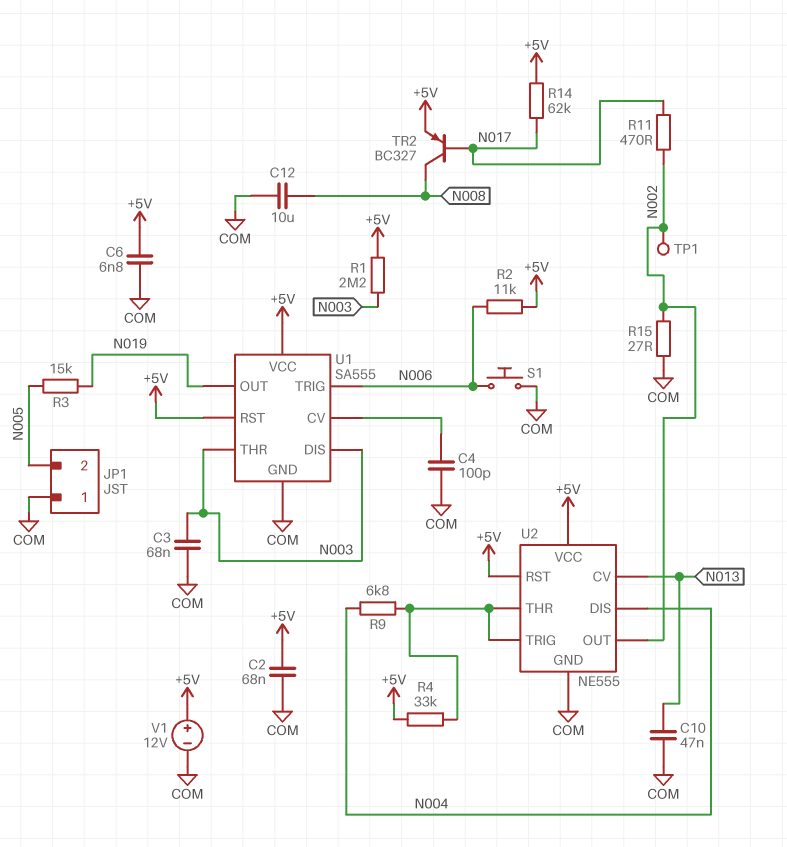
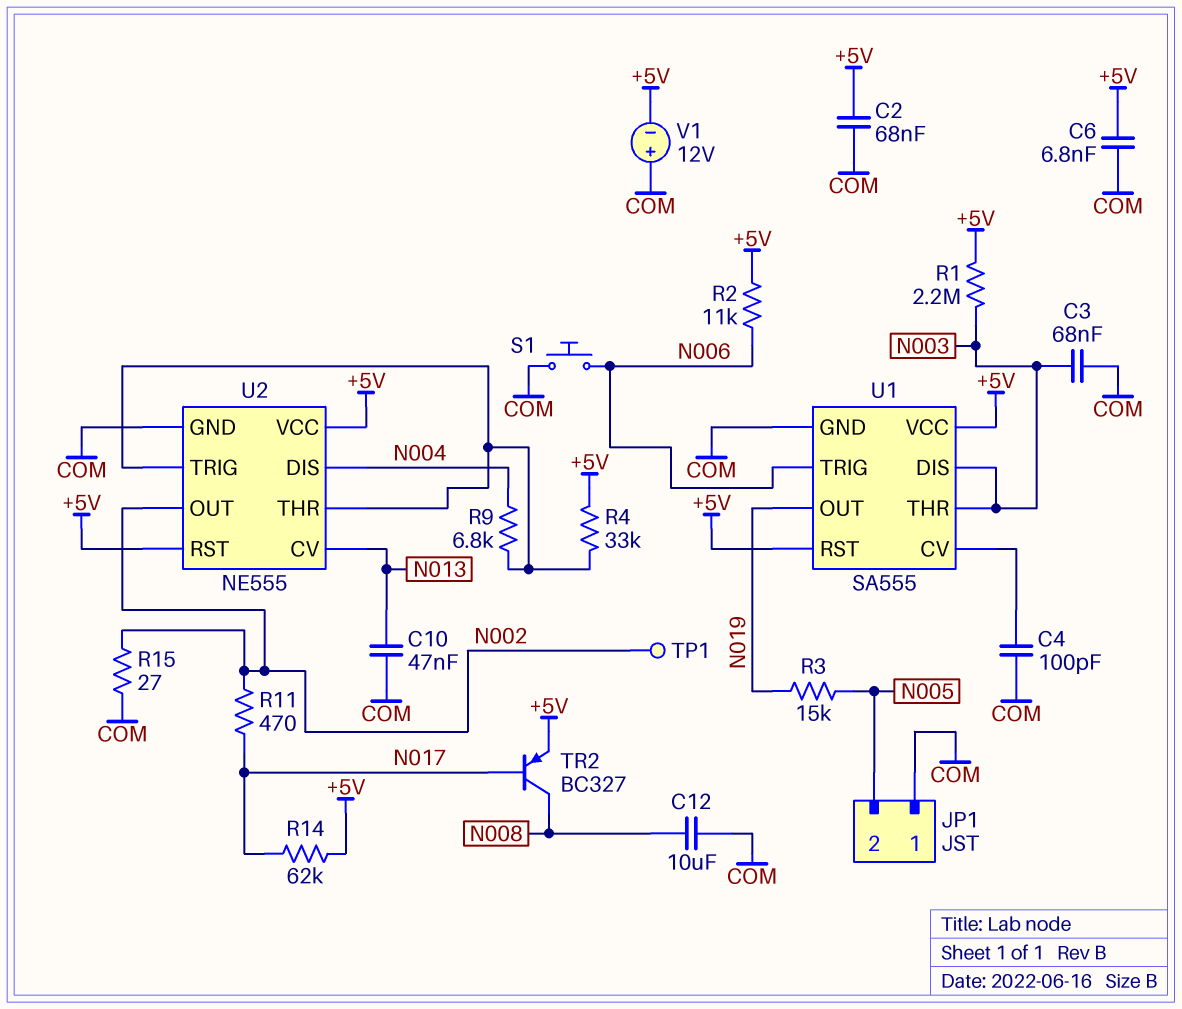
V1: 12V (plus +5V, minus COM) -> 12V (plus COM, minus +5V)

